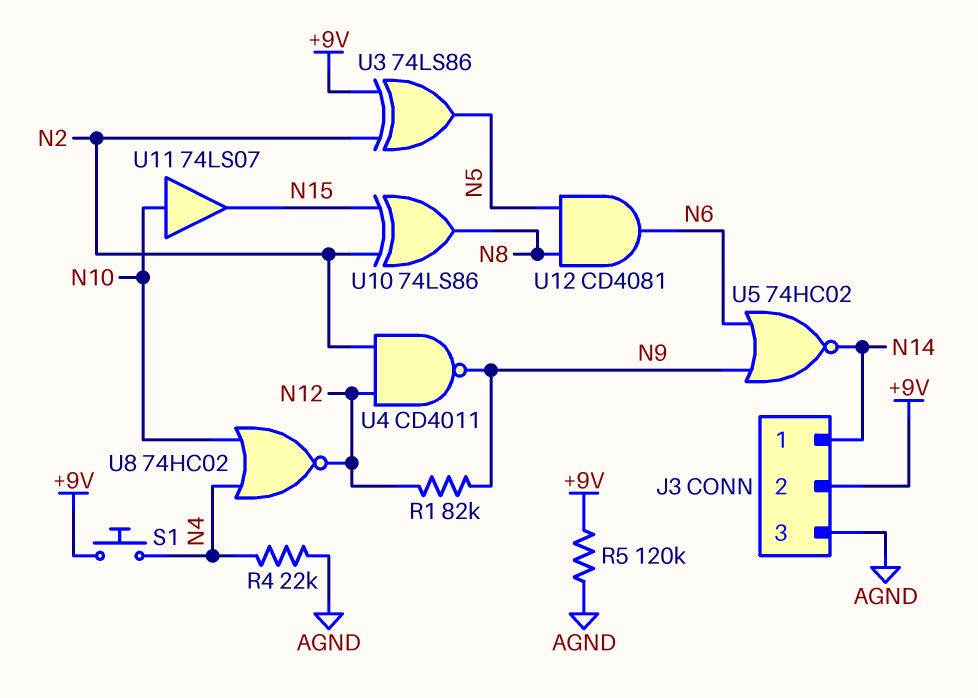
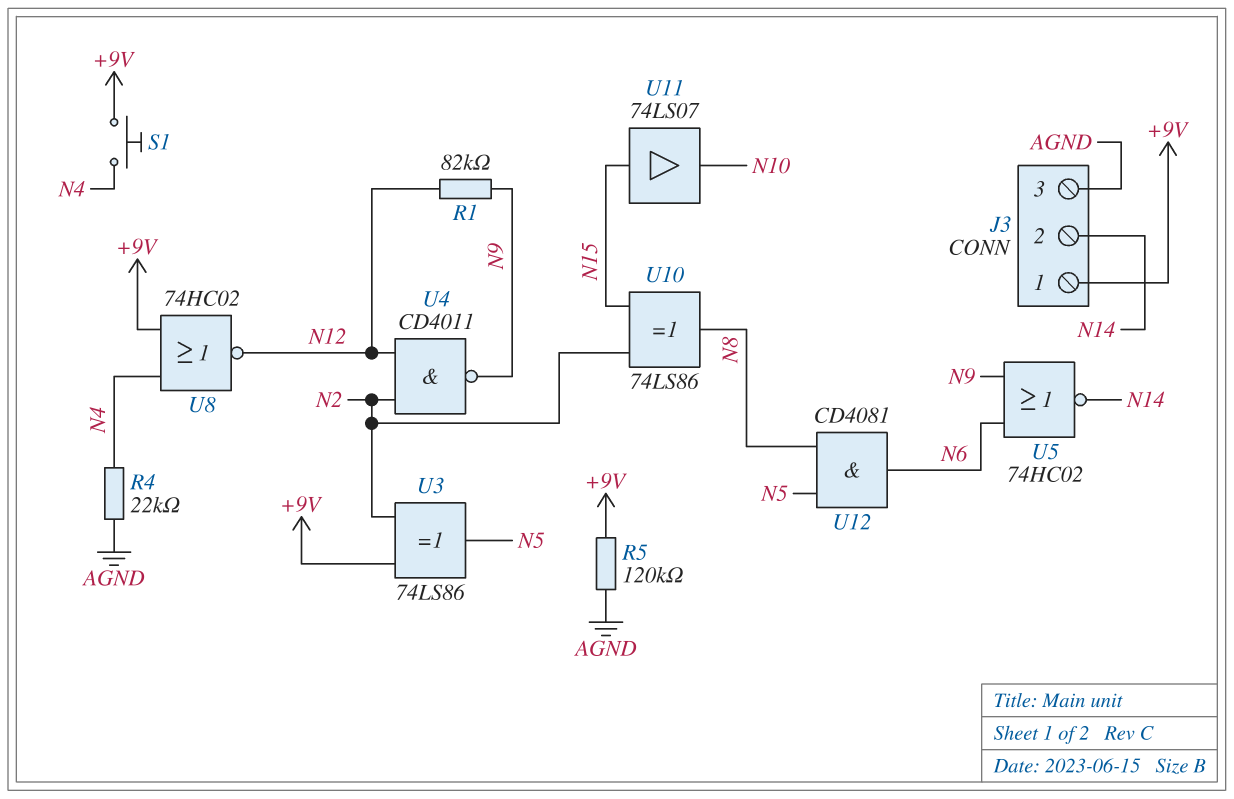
J3 pin 1: N14 -> +9V
J3 pin 2: +9V -> N14
U8: NOR 74HC02 (in N4, in N10, out N12) -> NOR 74HC02 (in +9V, in N4, out N12)
U11: buffer 74LS07 (in N10, out N15) -> buffer 74LS07 (in N15, out N10)

